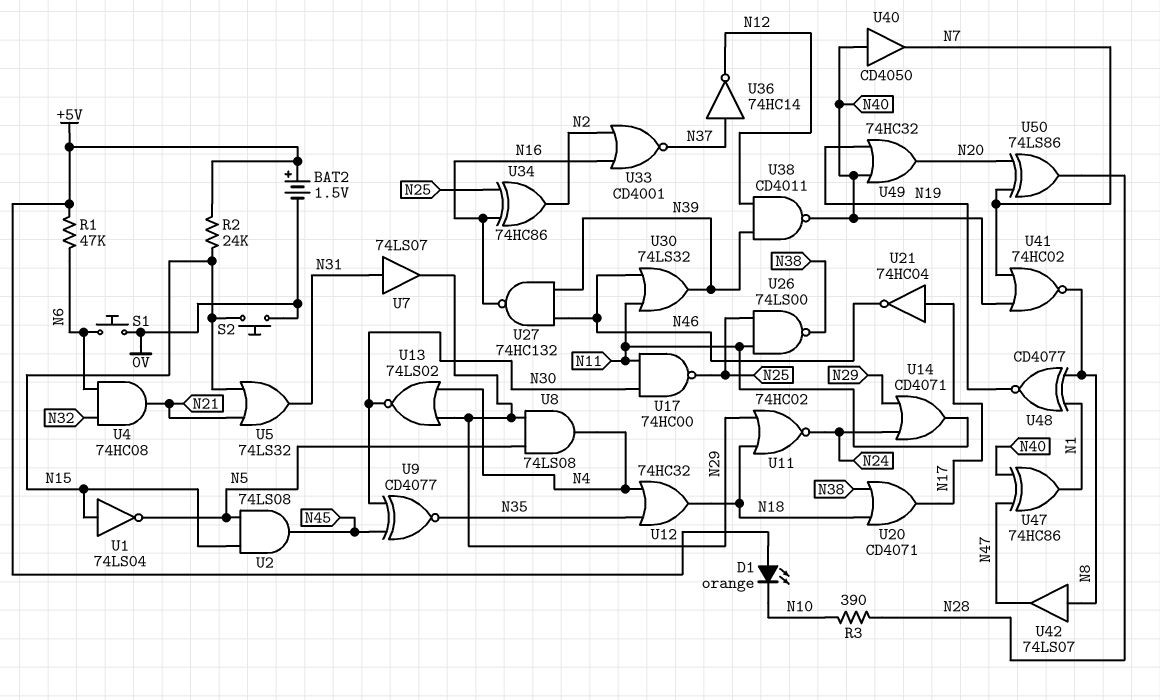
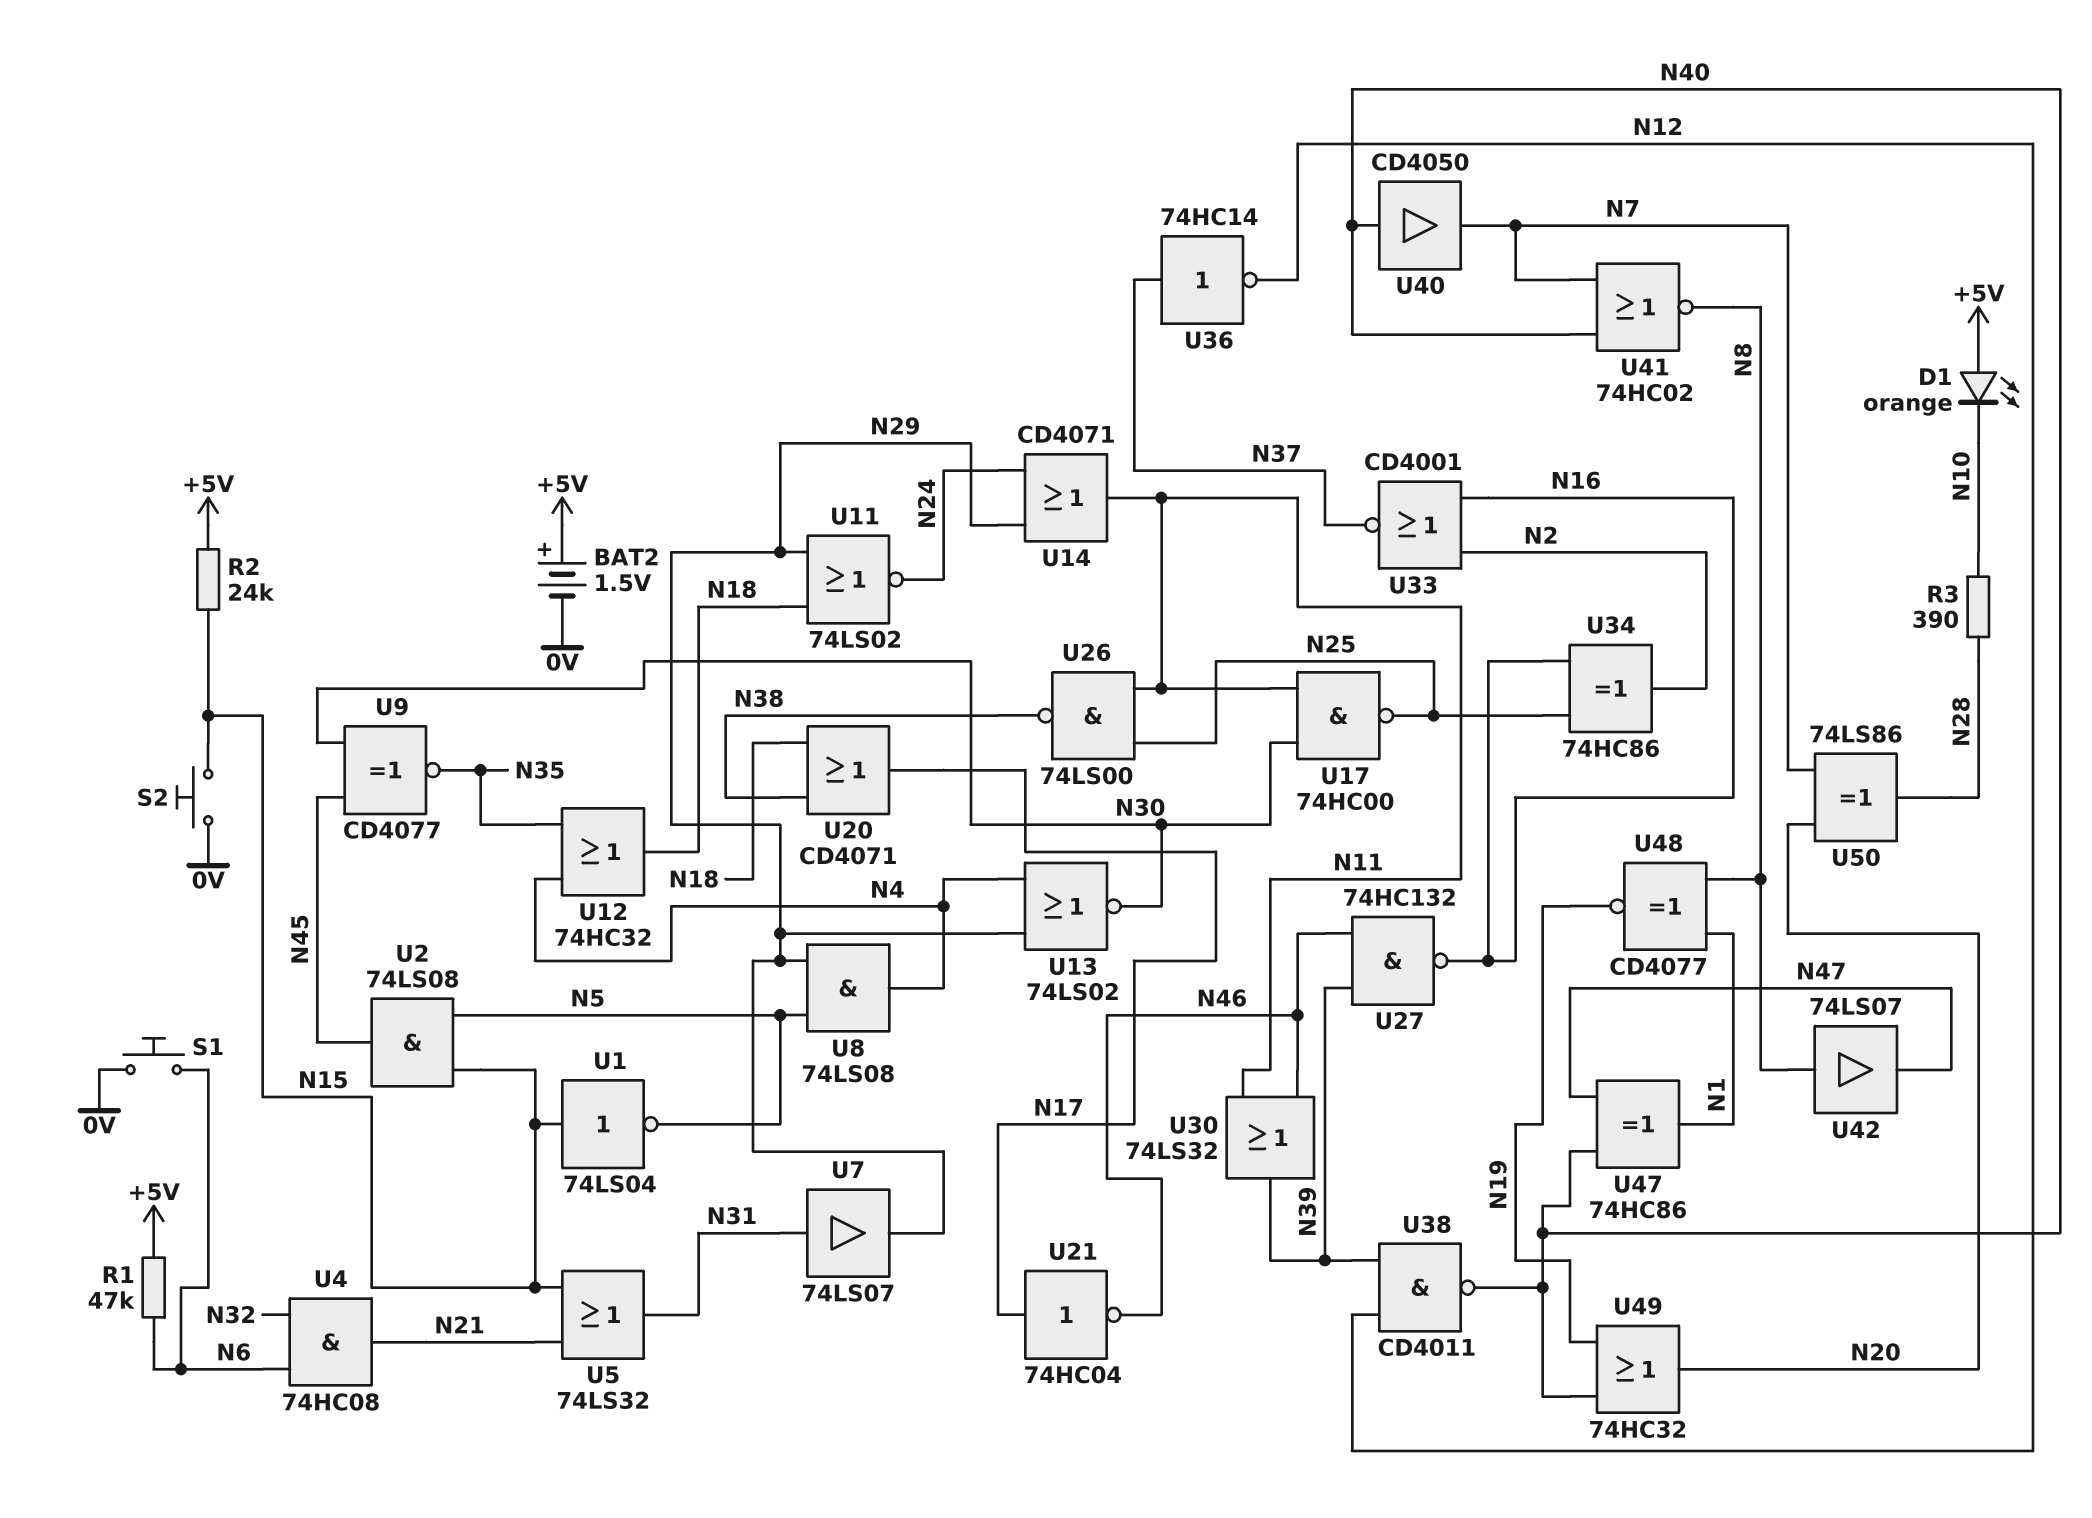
U11: NOR 74HC02 (in N18, in N29, out N24) -> NOR 74LS02 (in N18, in N29, out N24)

